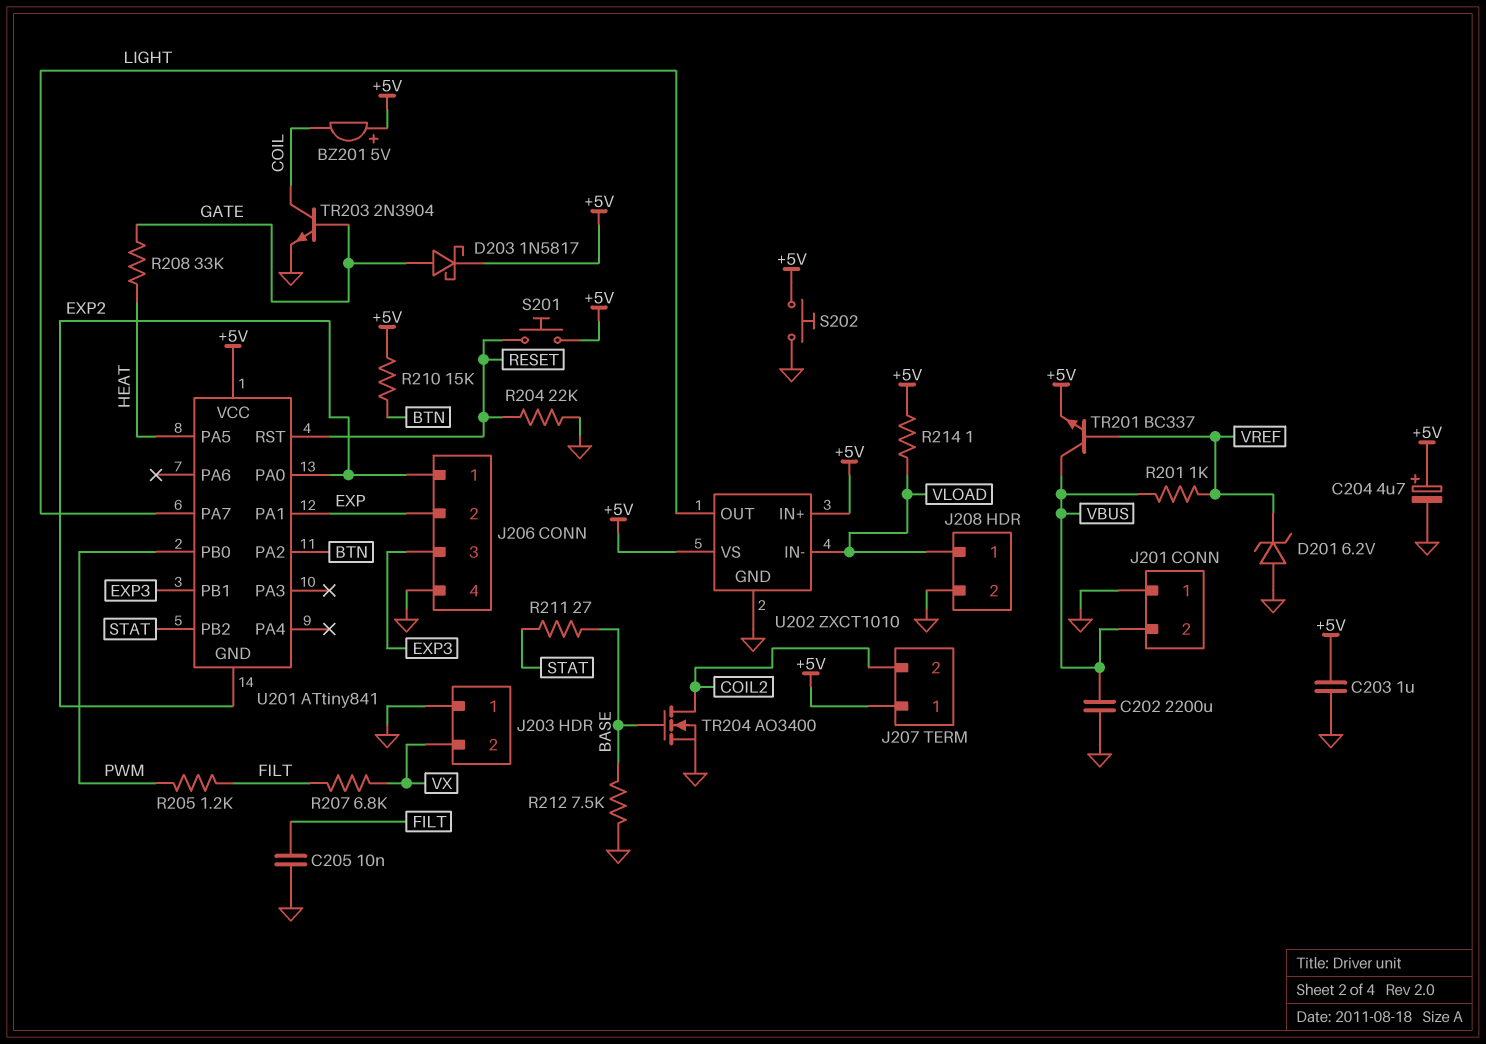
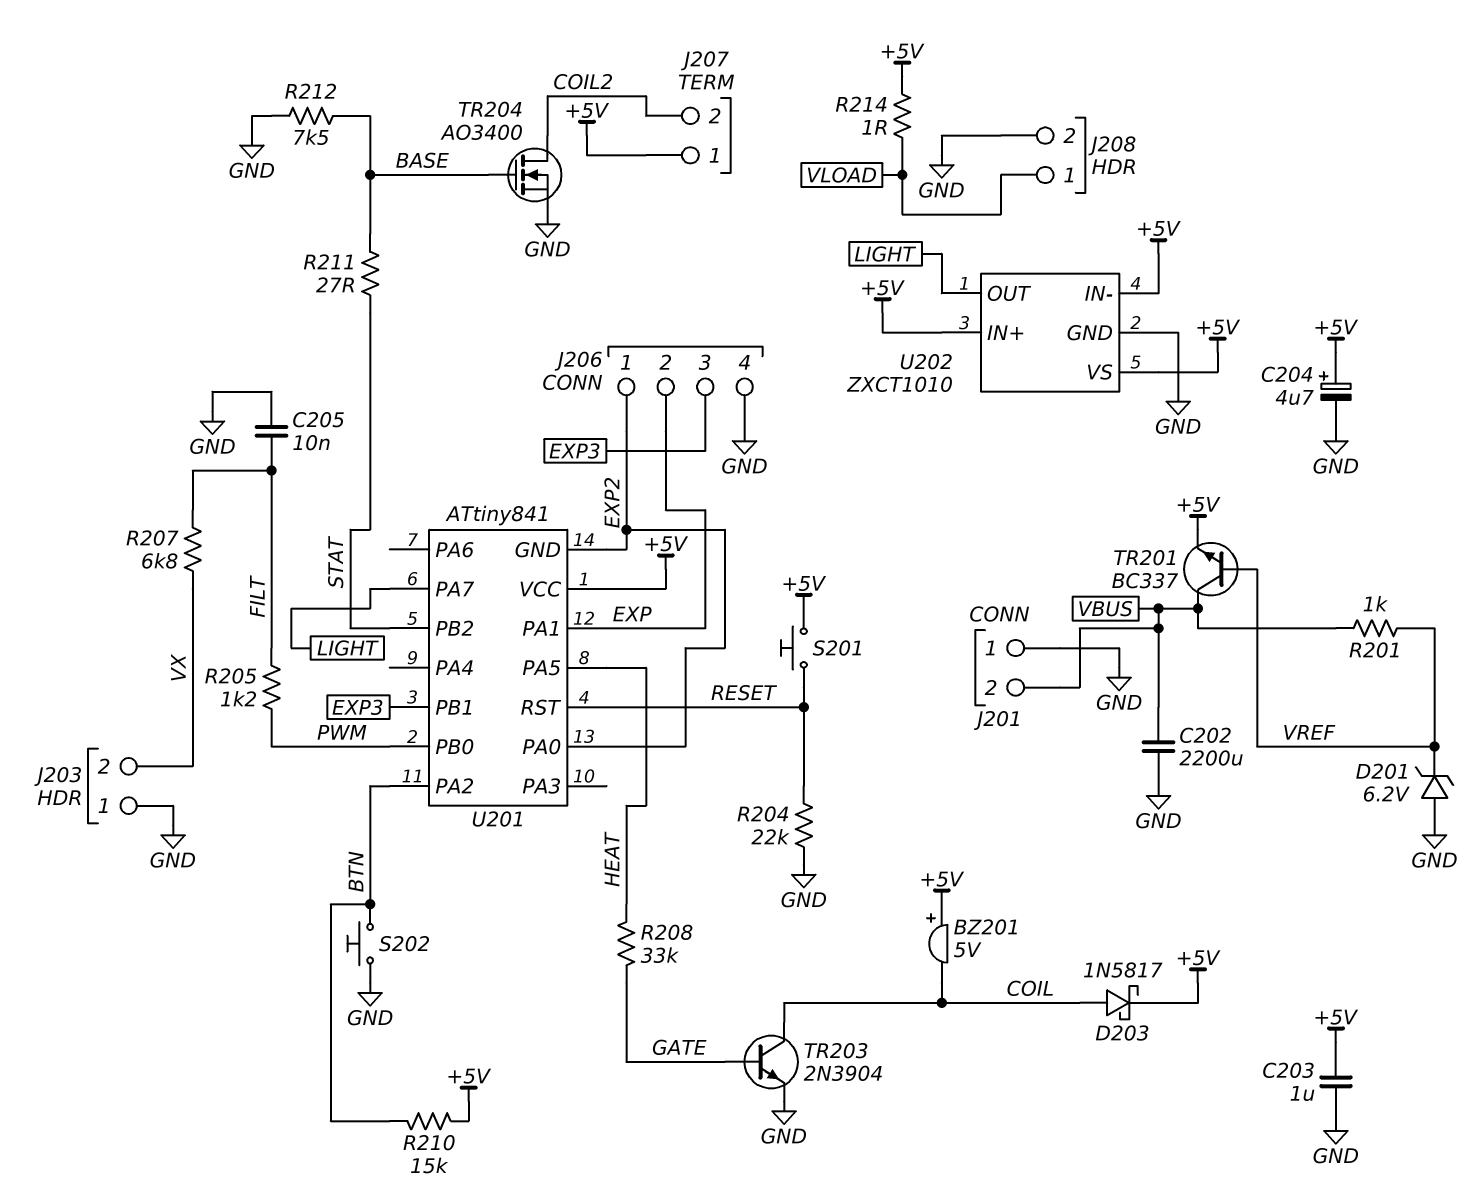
D203: schottky 1N5817 (A GATE, K +5V) -> schottky 1N5817 (A COIL, K +5V)
S202: button (+5V, GND) -> button (BTN, GND)
U202 pin IN-: VLOAD -> +5V

